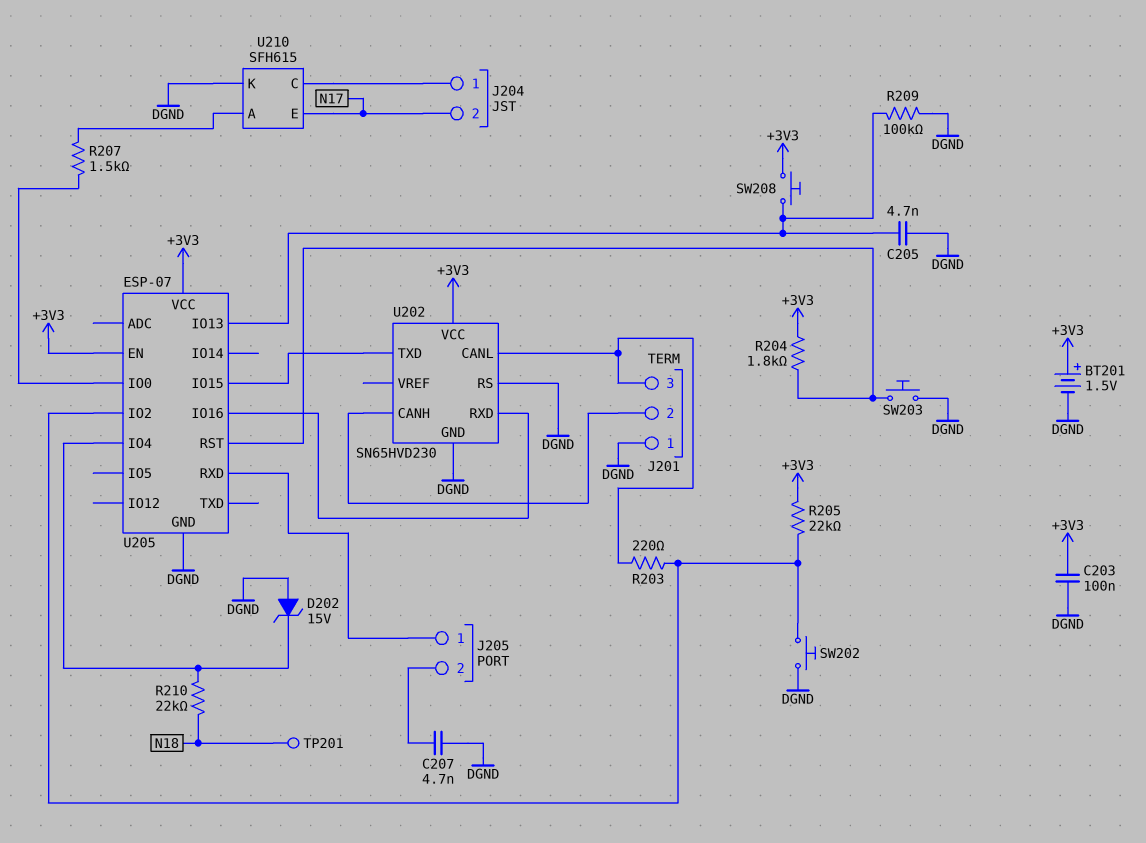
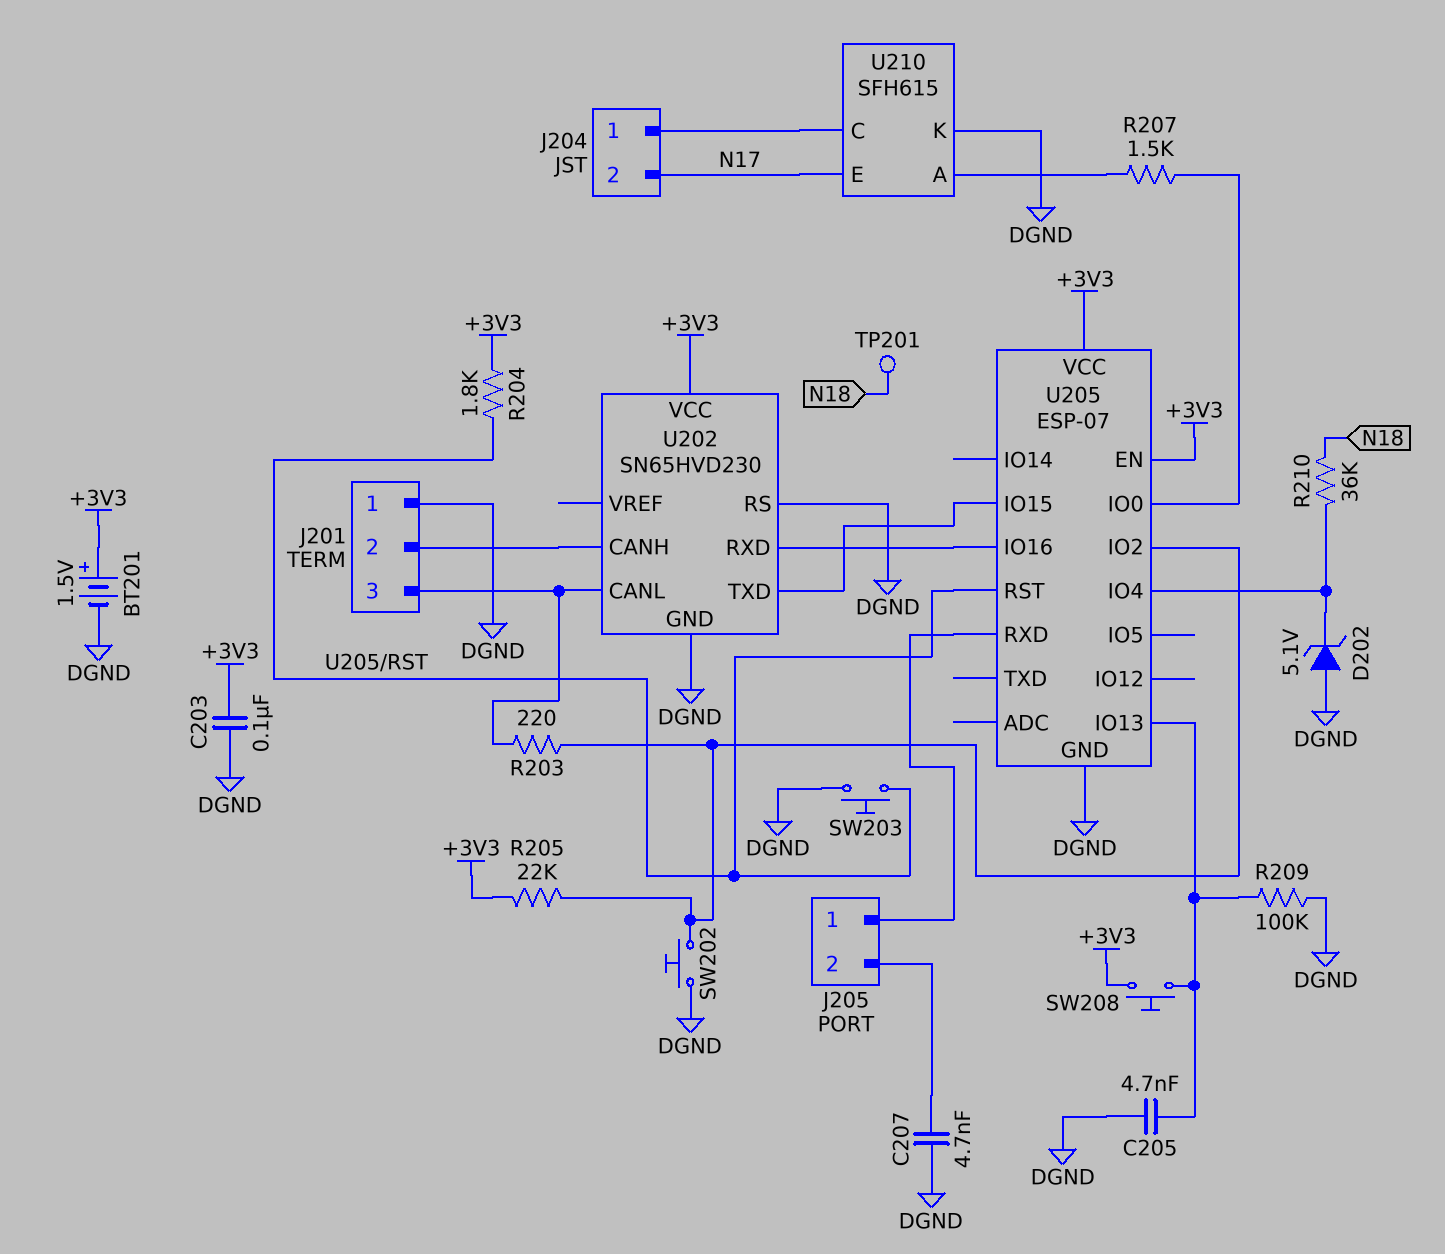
D202: zener 15V (A DGND, K U205/IO4) -> zener 5.1V (A DGND, K U205/IO4)
R210: 22k (N18, U205/IO4) -> 36k (N18, U205/IO4)

